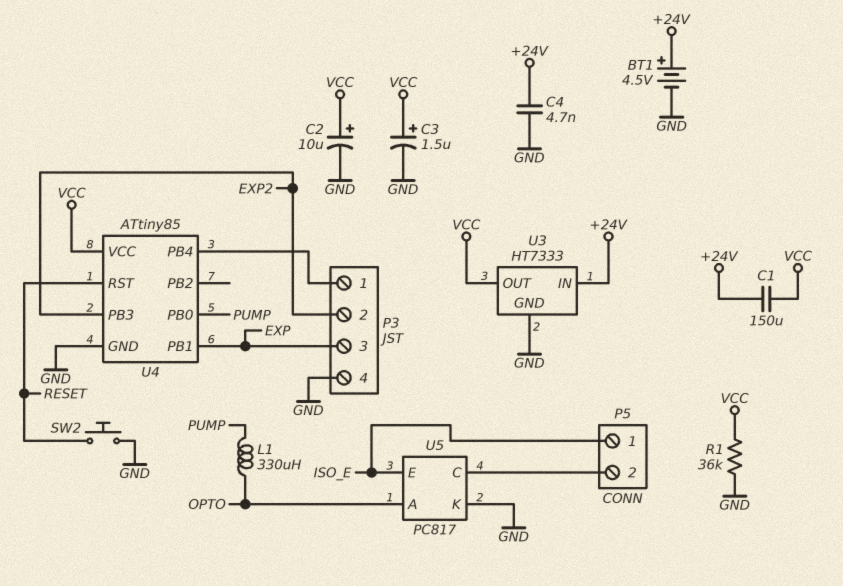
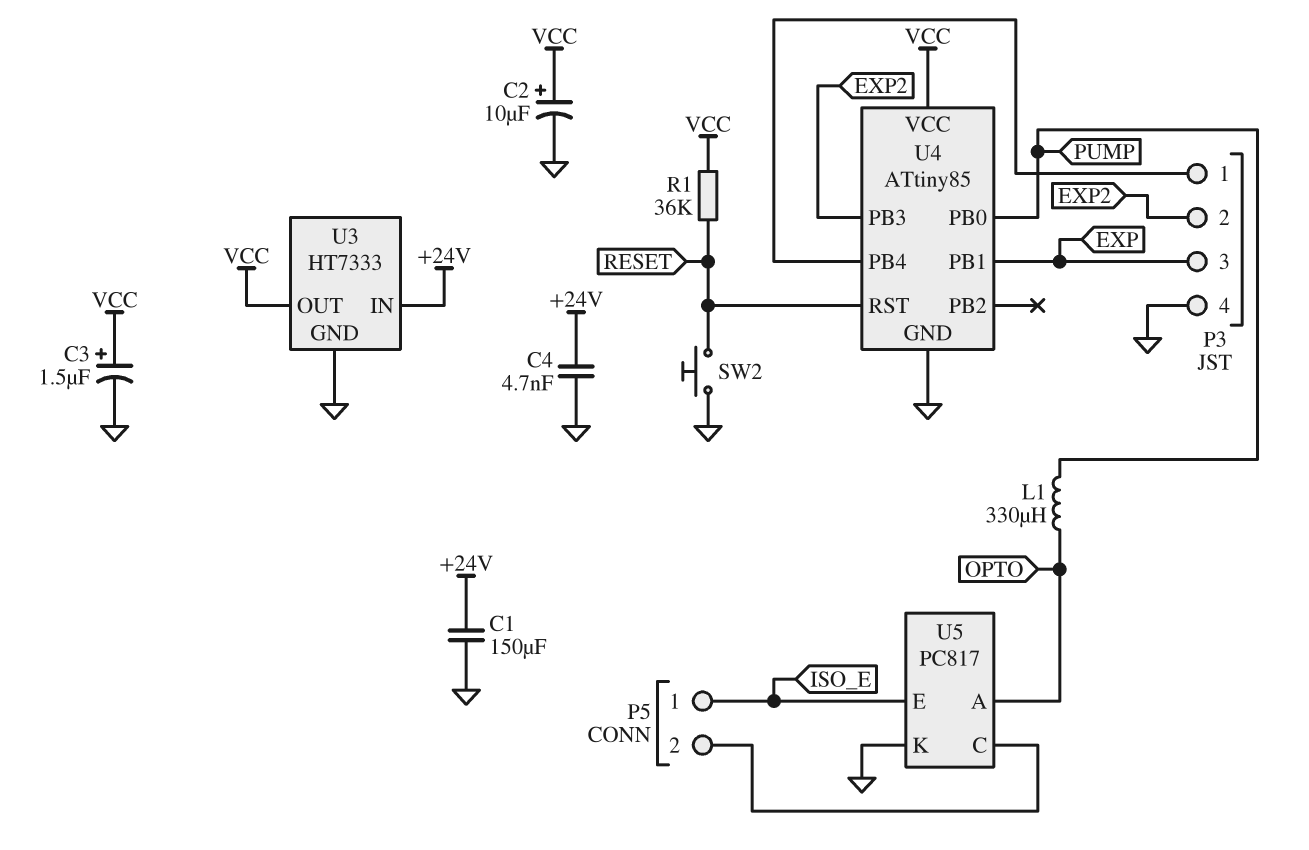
BT1: 4.5V (plus +24V, minus GND) -> none
C1: 150uF (+24V, VCC) -> 150uF (+24V, GND)
R1: 36k (GND, VCC) -> 36k (RESET, VCC)

